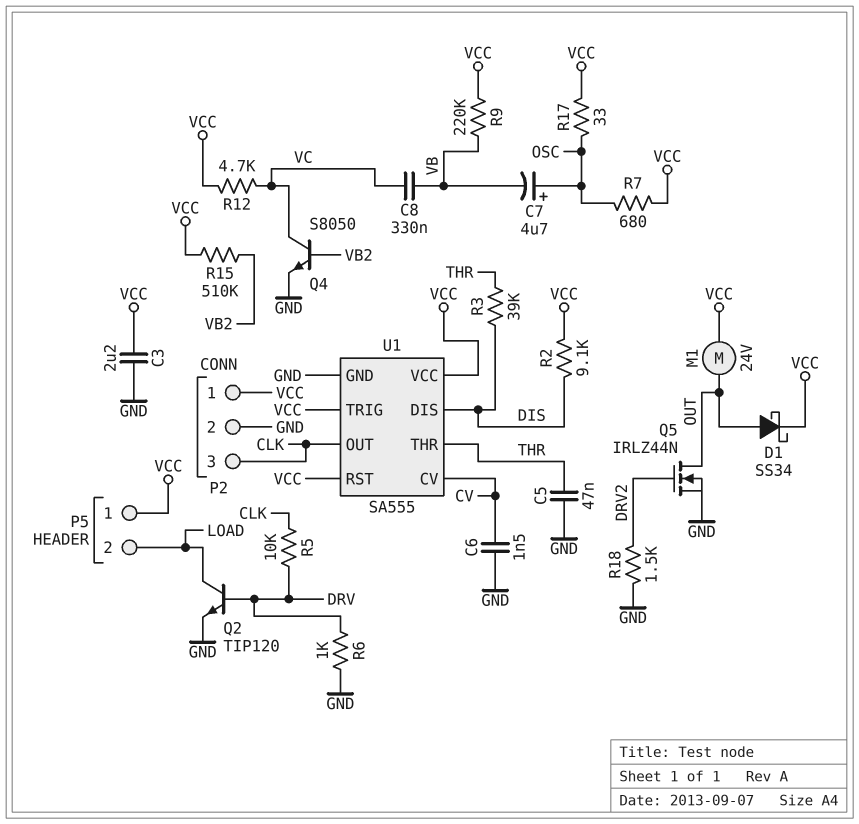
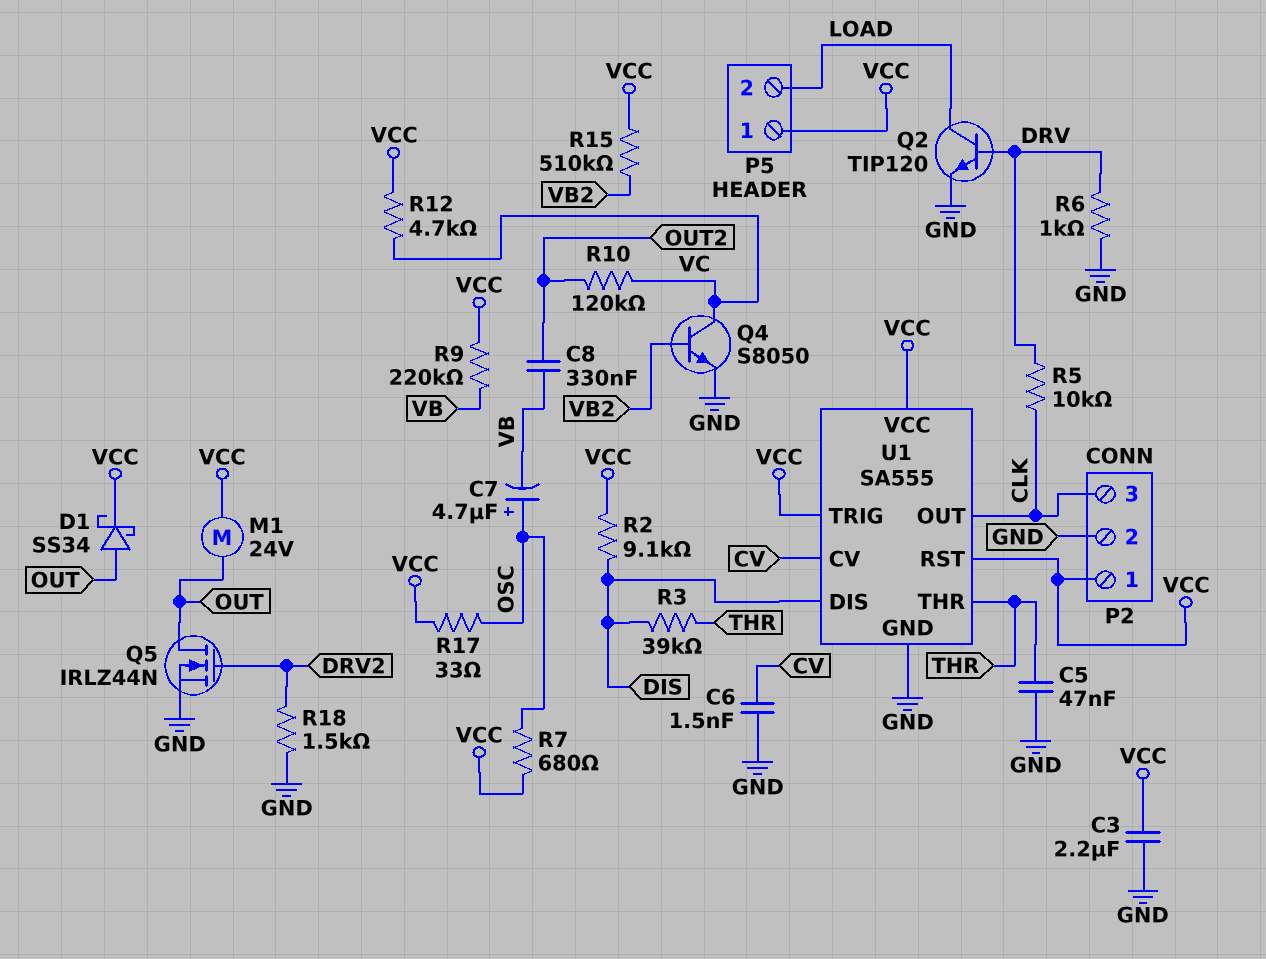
C8: 330nF (VB, VC) -> 330nF (OUT2, VB)
R10: none -> 120k (OUT2, VC)

